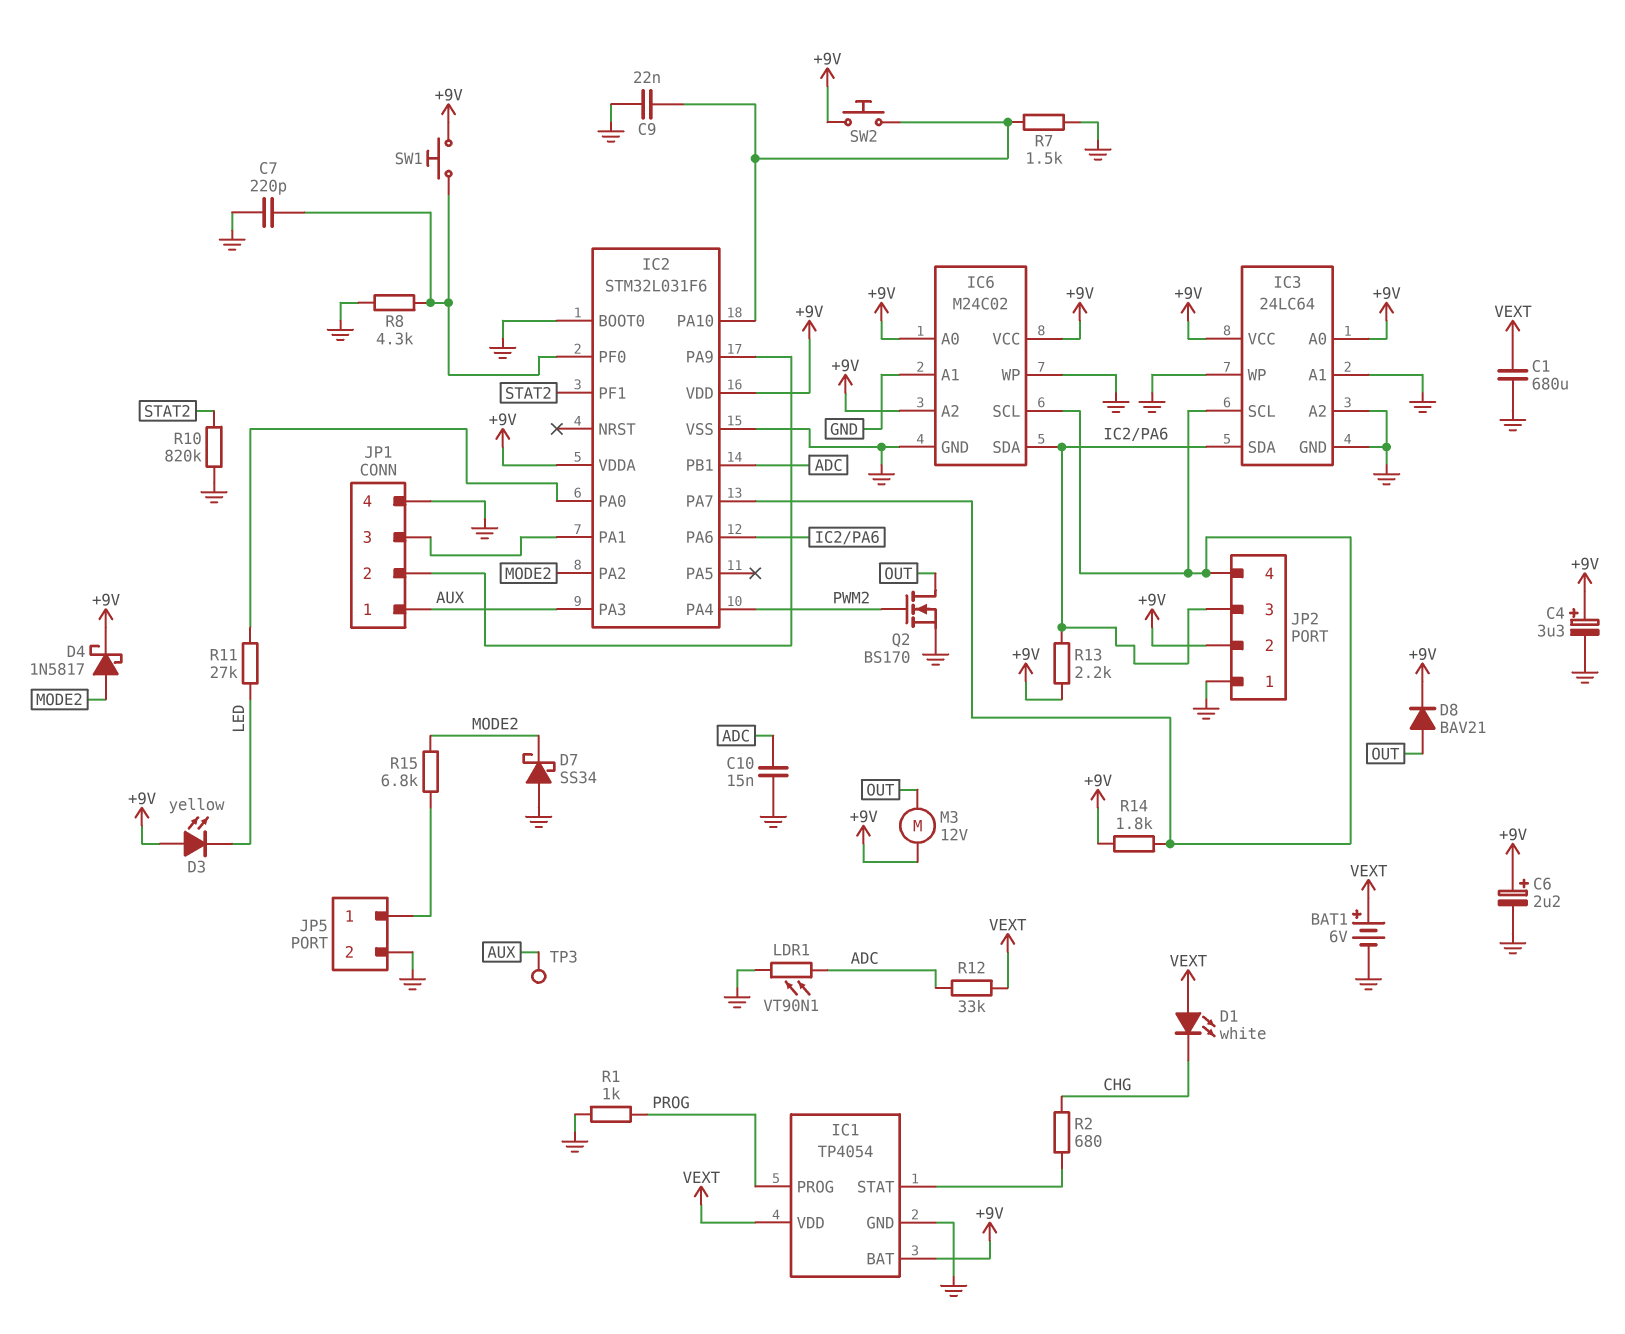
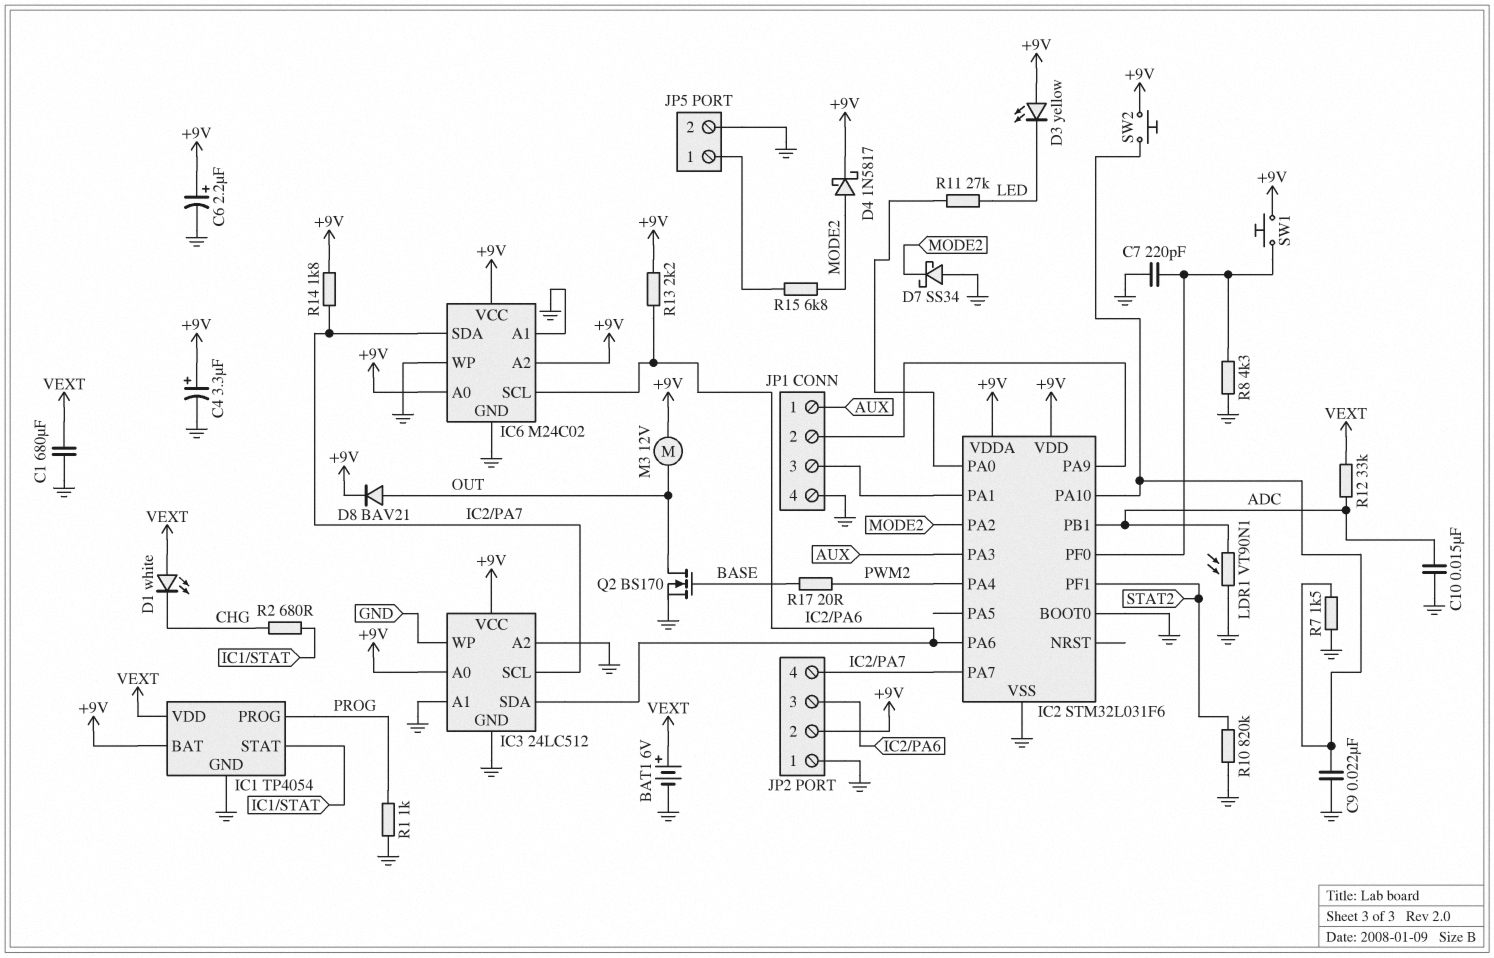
IC3: 24LC64 -> 24LC512
IC6 pin SCL: IC2/PA7 -> IC2/PA6
IC6 pin SDA: IC2/PA6 -> IC2/PA7
Q2: NMOS BS170 (G PWM2, D OUT, S GND) -> NMOS BS170 (G BASE, D OUT, S GND)
R17: none -> 20 (BASE, PWM2)
TP3: test point (AUX) -> none

